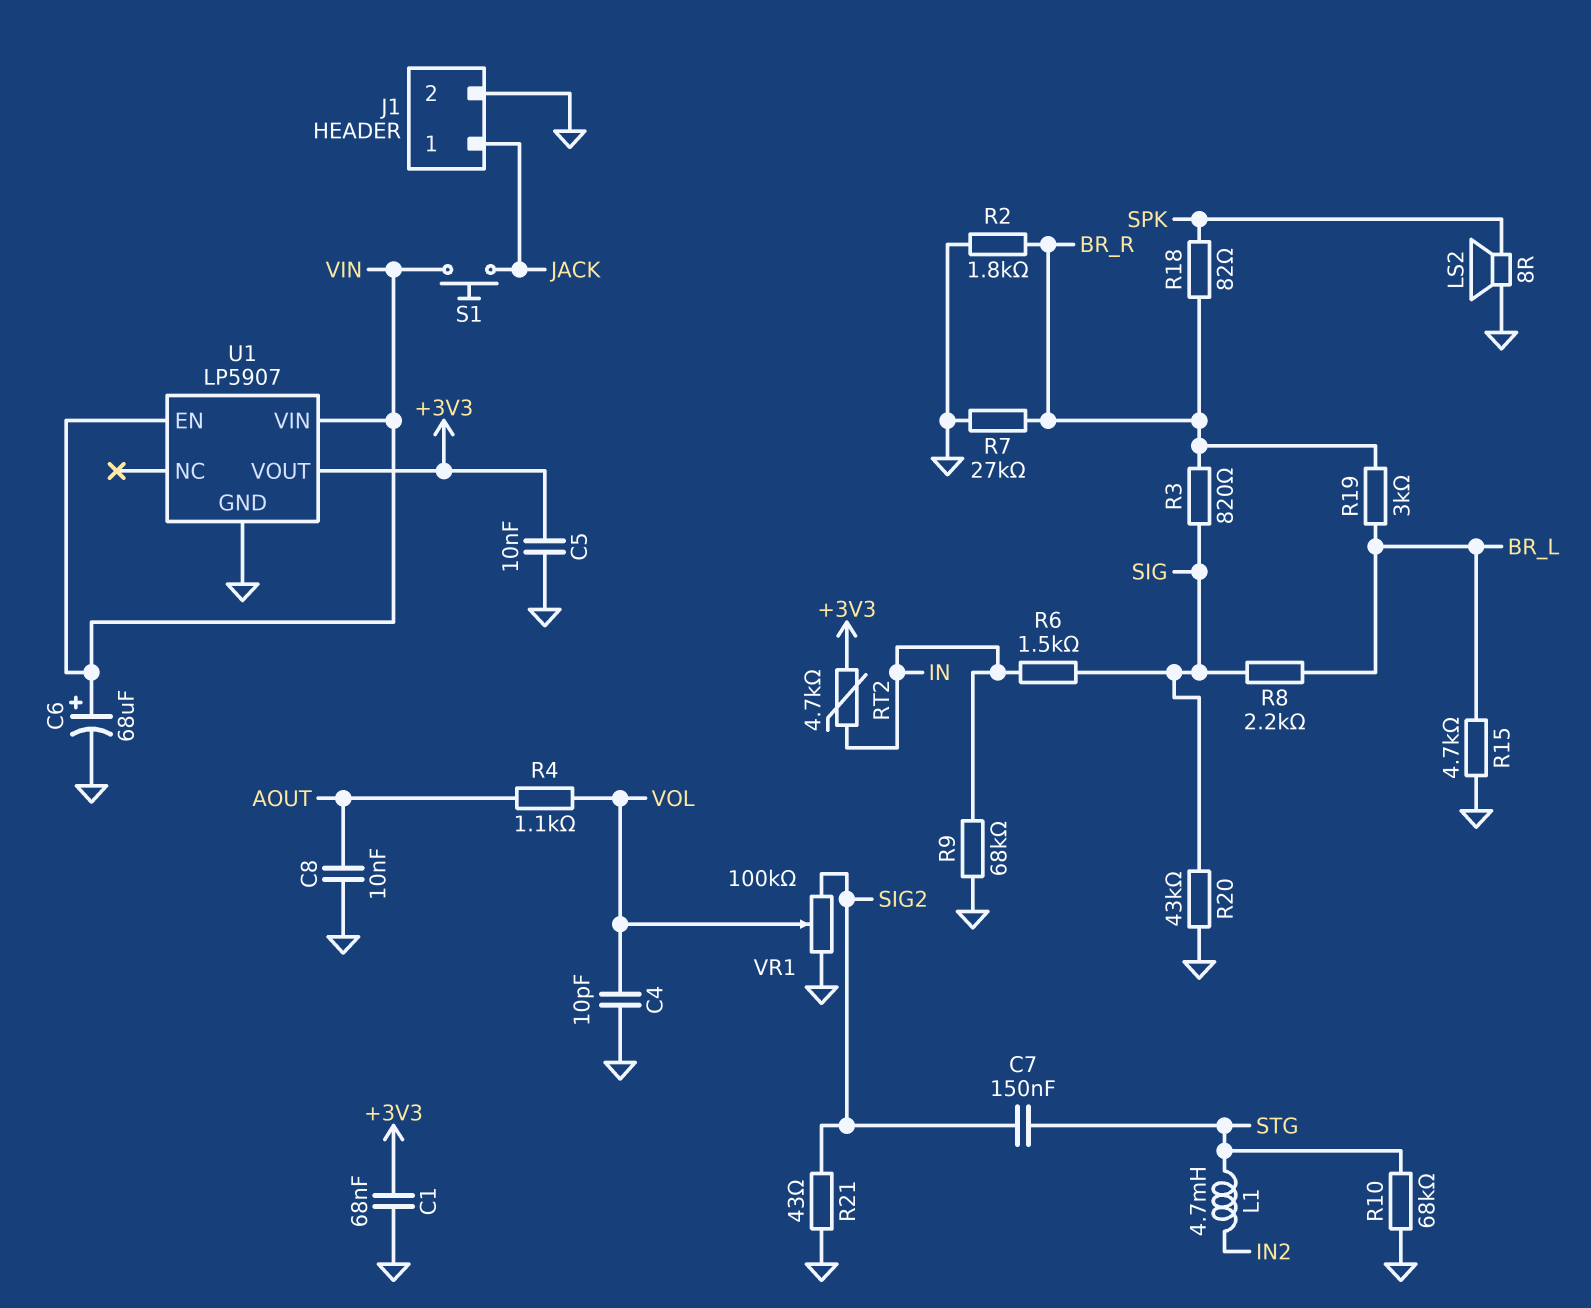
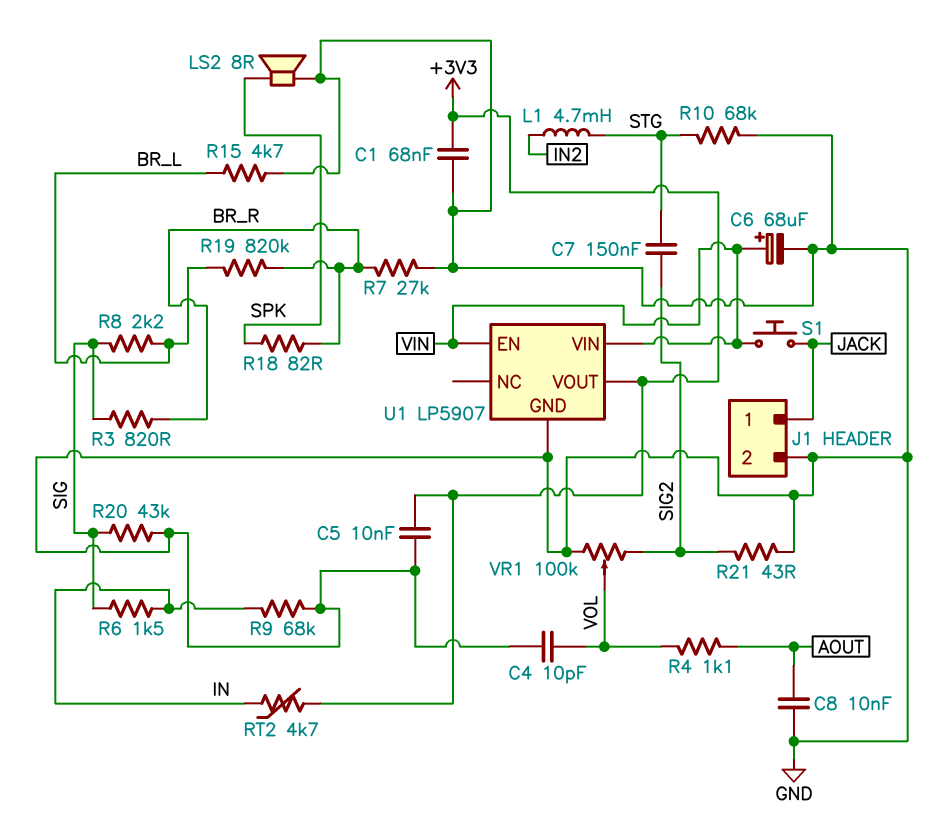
R2: 1.8k (BR_R, GND) -> none
R19: 3k (BR_L, BR_R) -> 820k (BR_L, BR_R)

